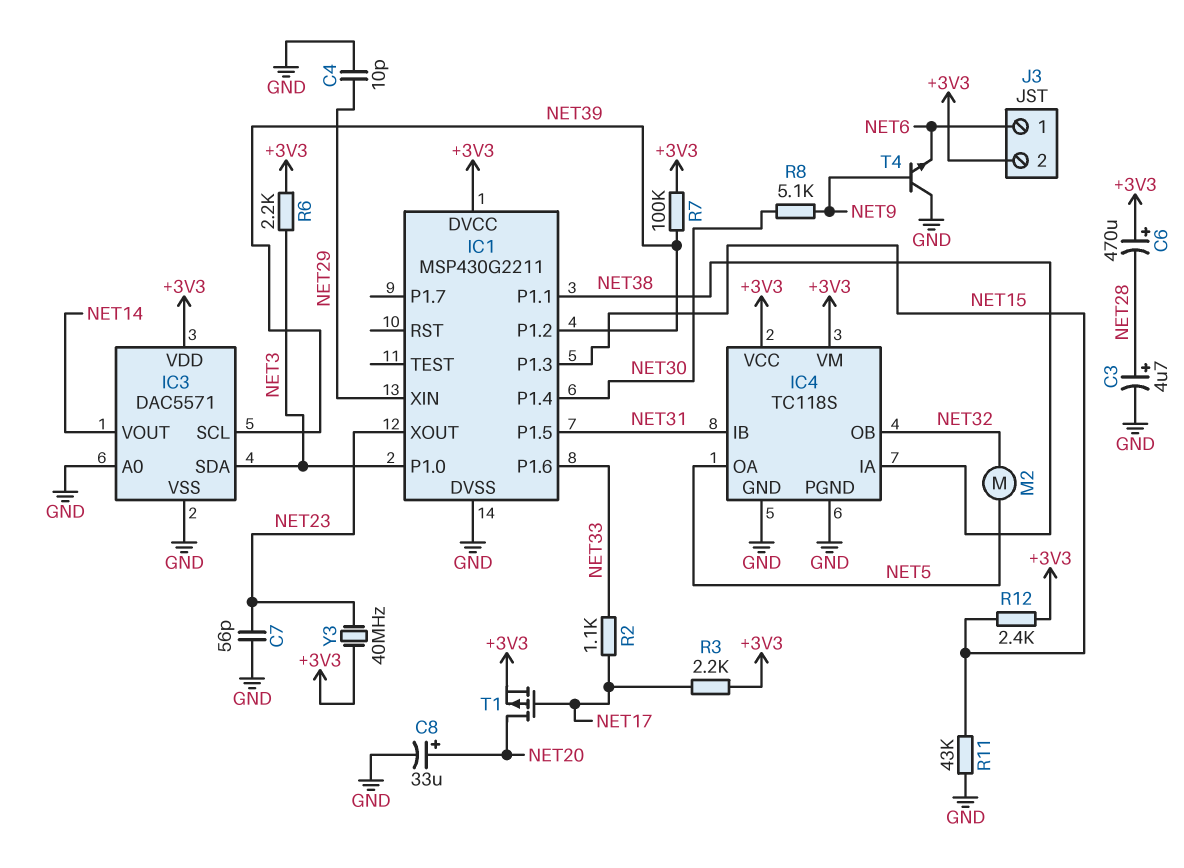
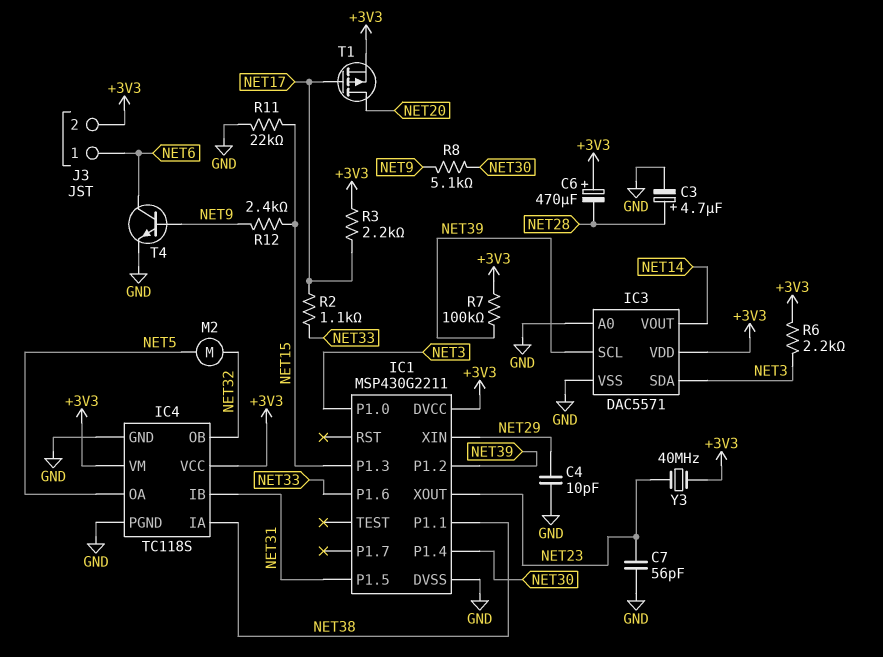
C8: 33uF (plus NET20, minus GND) -> none
R11: 43k (GND, NET15) -> 22k (GND, NET15)
R12: 2.4k (+3V3, NET15) -> 2.4k (NET9, NET15)
T4: NPN (B NET9, C GND, E NET6) -> NPN (B NET9, C NET6, E GND)

